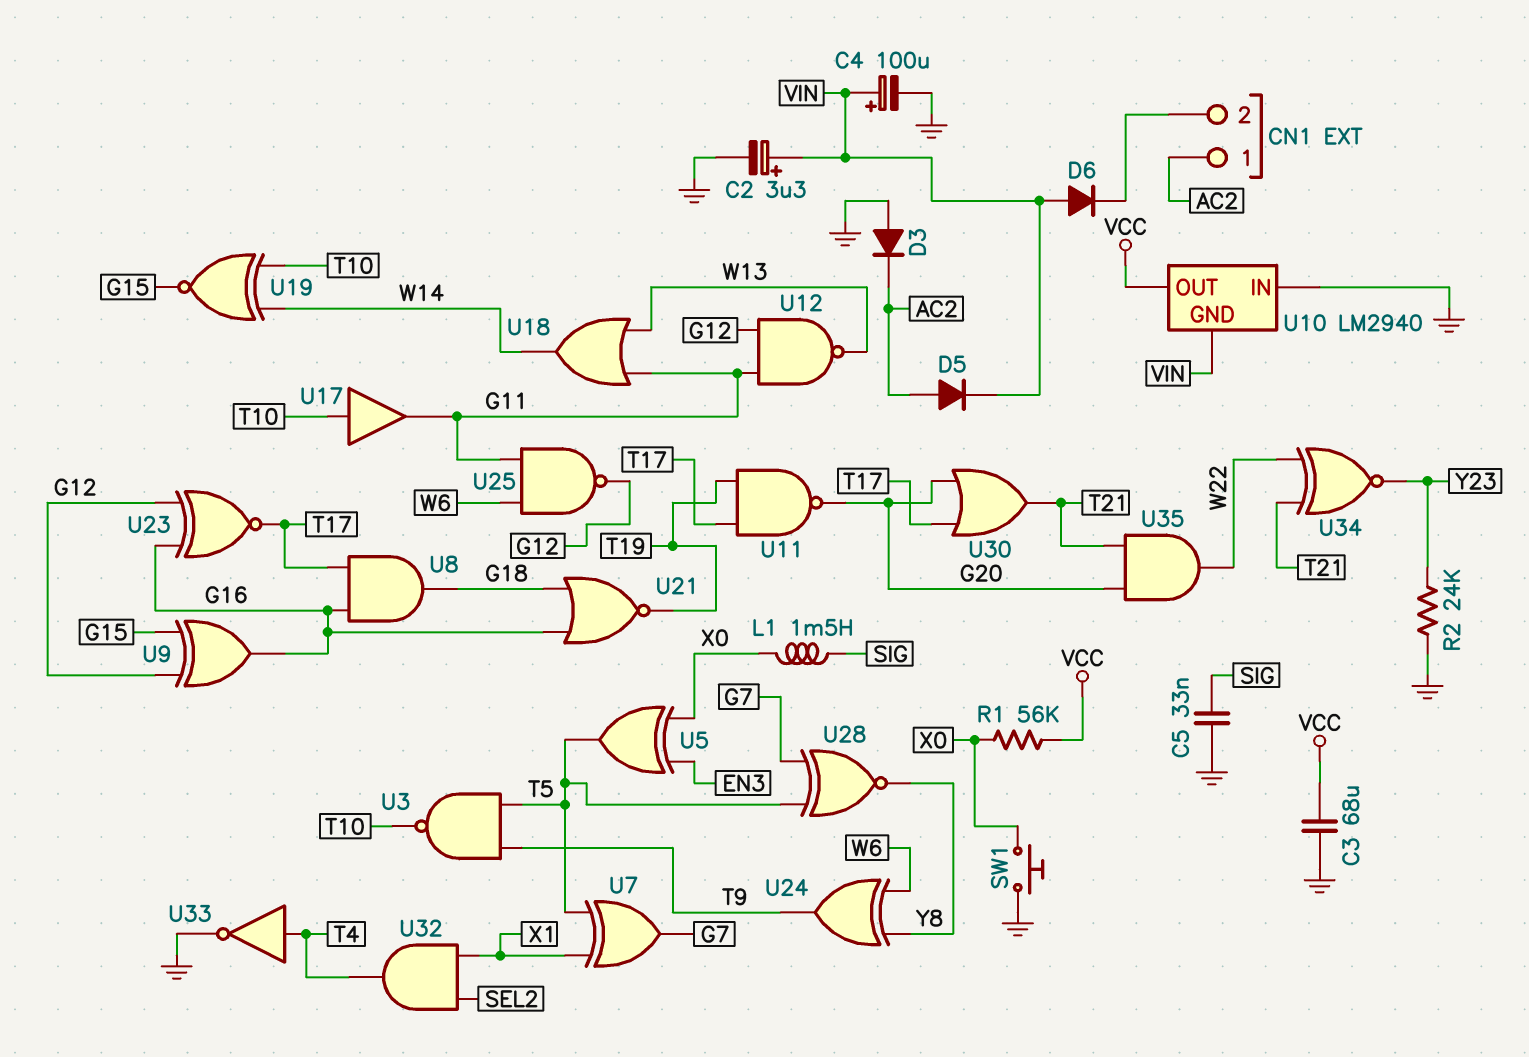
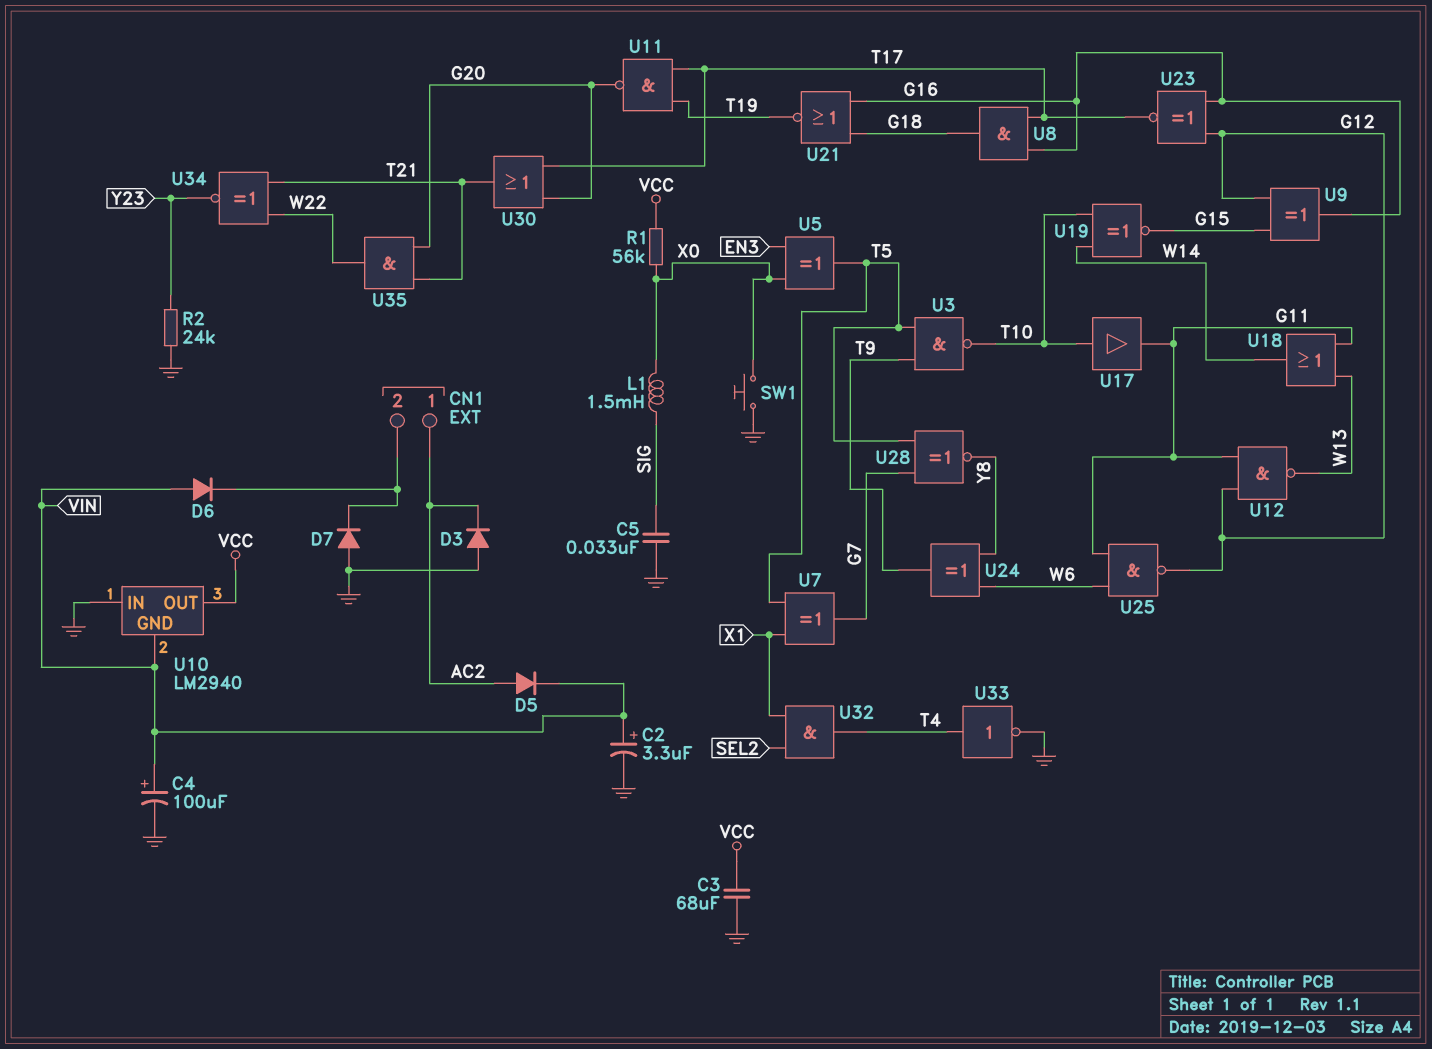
D7: none -> diode (A GND, K CN1/2)

